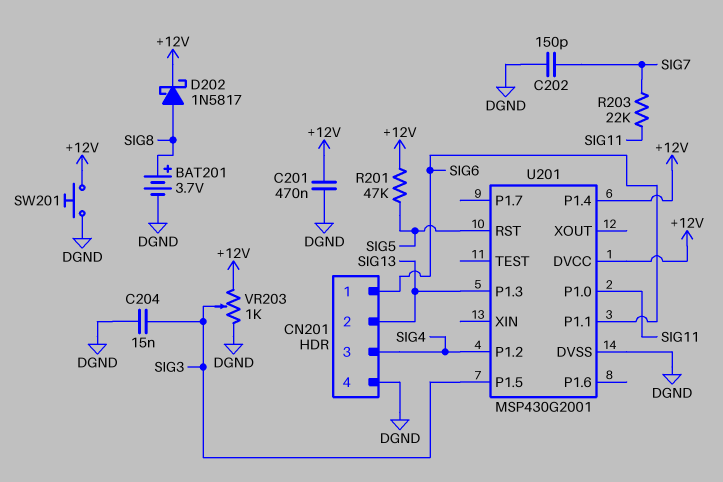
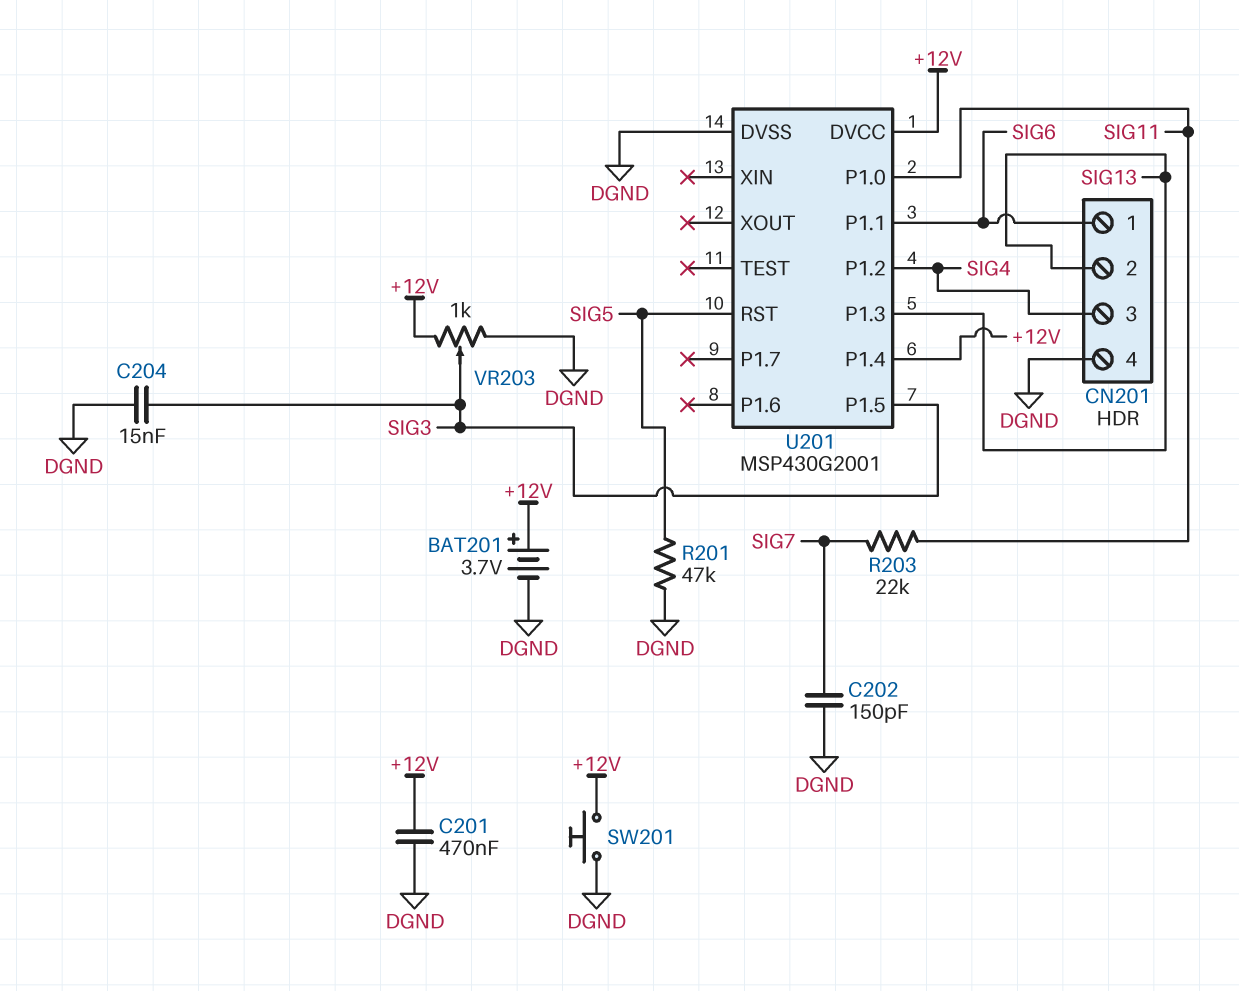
BAT201: 3.7V (plus SIG8, minus DGND) -> 3.7V (plus +12V, minus DGND)
D202: schottky 1N5817 (A SIG8, K +12V) -> none
R201: 47k (+12V, SIG5) -> 47k (DGND, SIG5)

